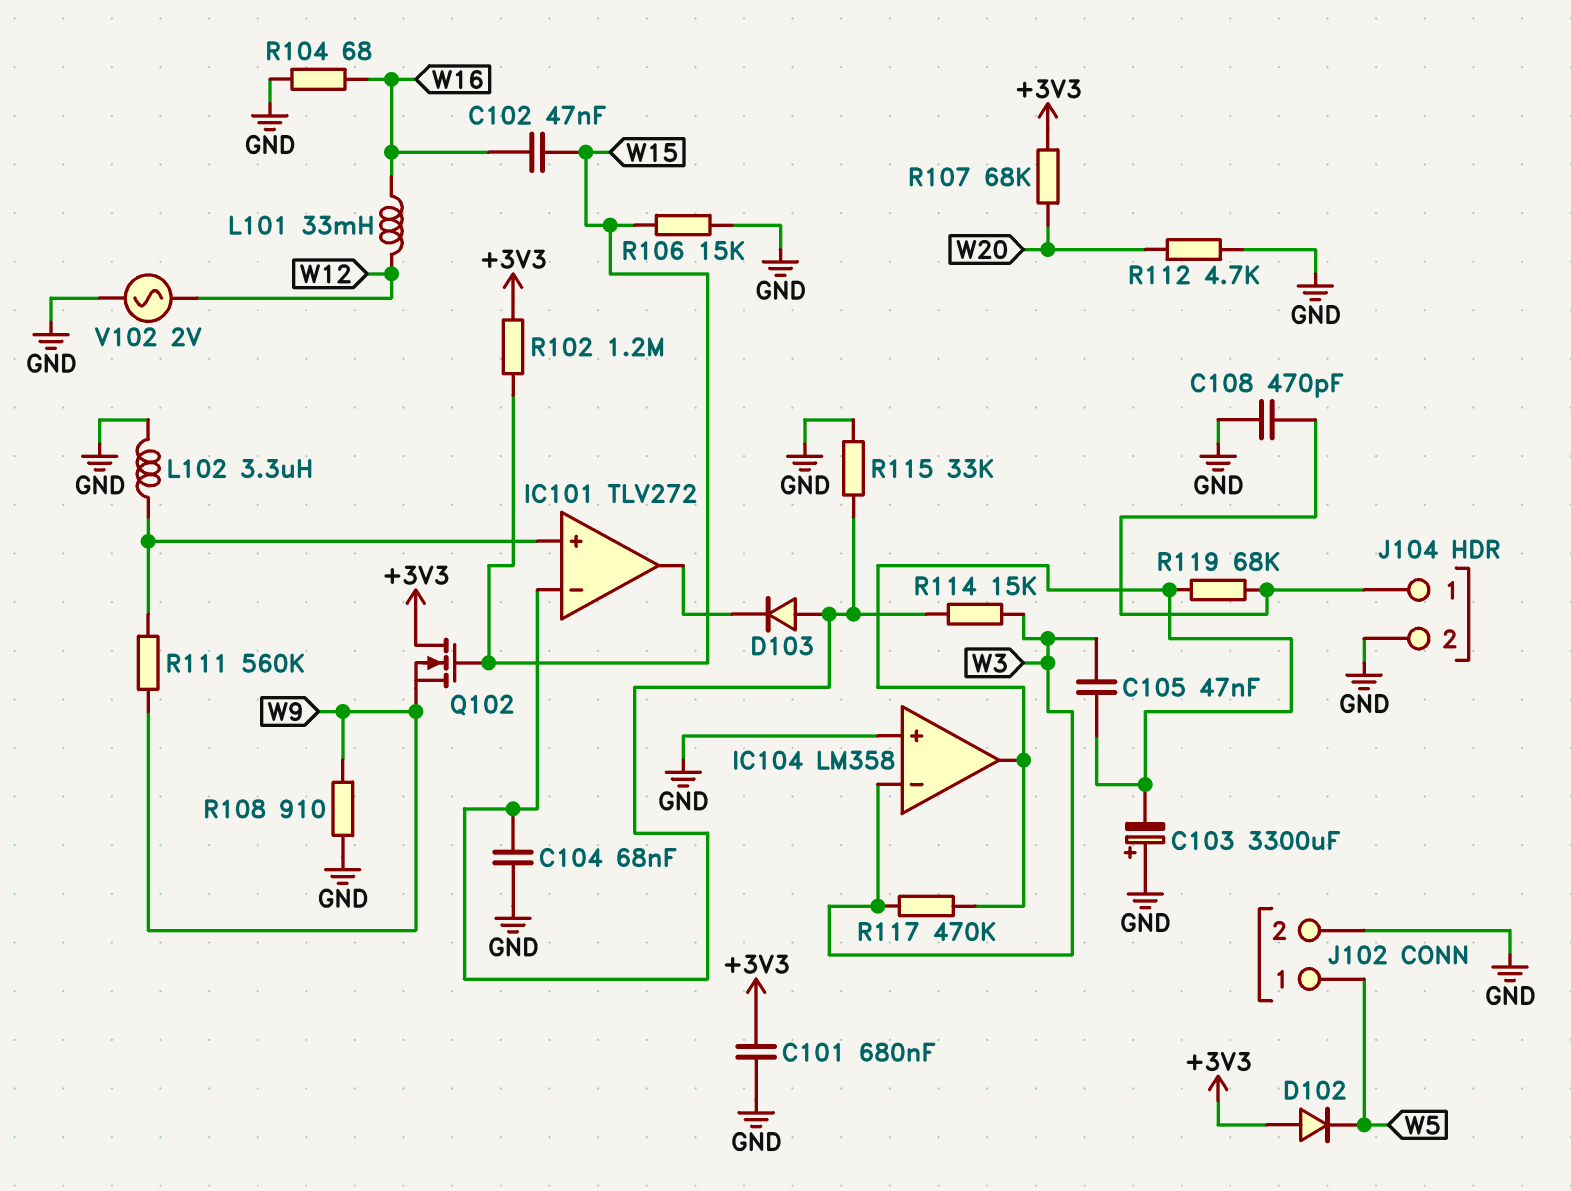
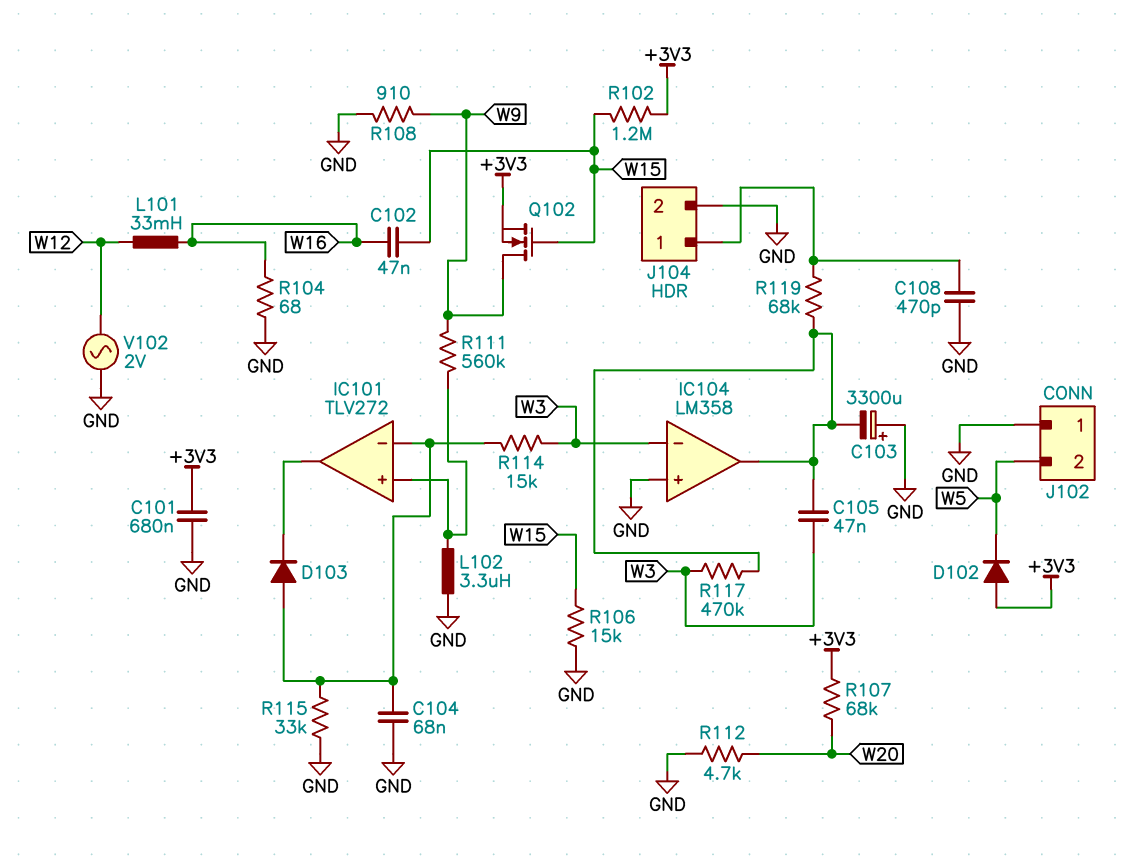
J102 pin 1: W5 -> GND
J102 pin 2: GND -> W5
Q102: NMOS (G W15, D +3V3, S W9) -> NMOS (G W15, D W9, S +3V3)

